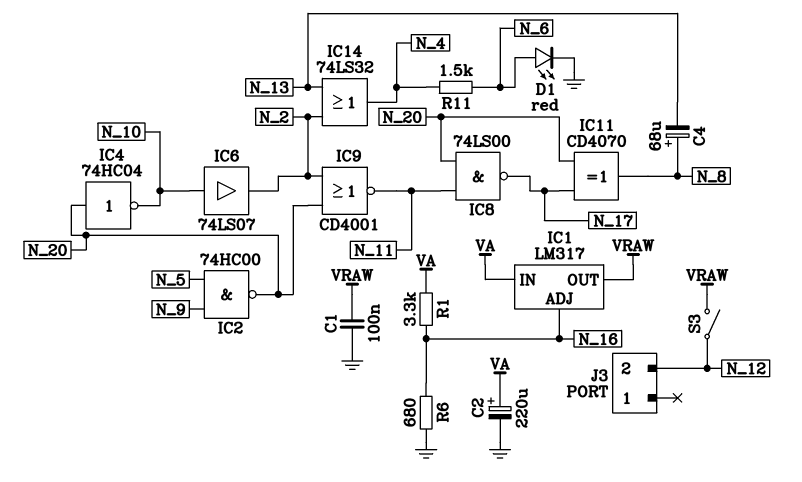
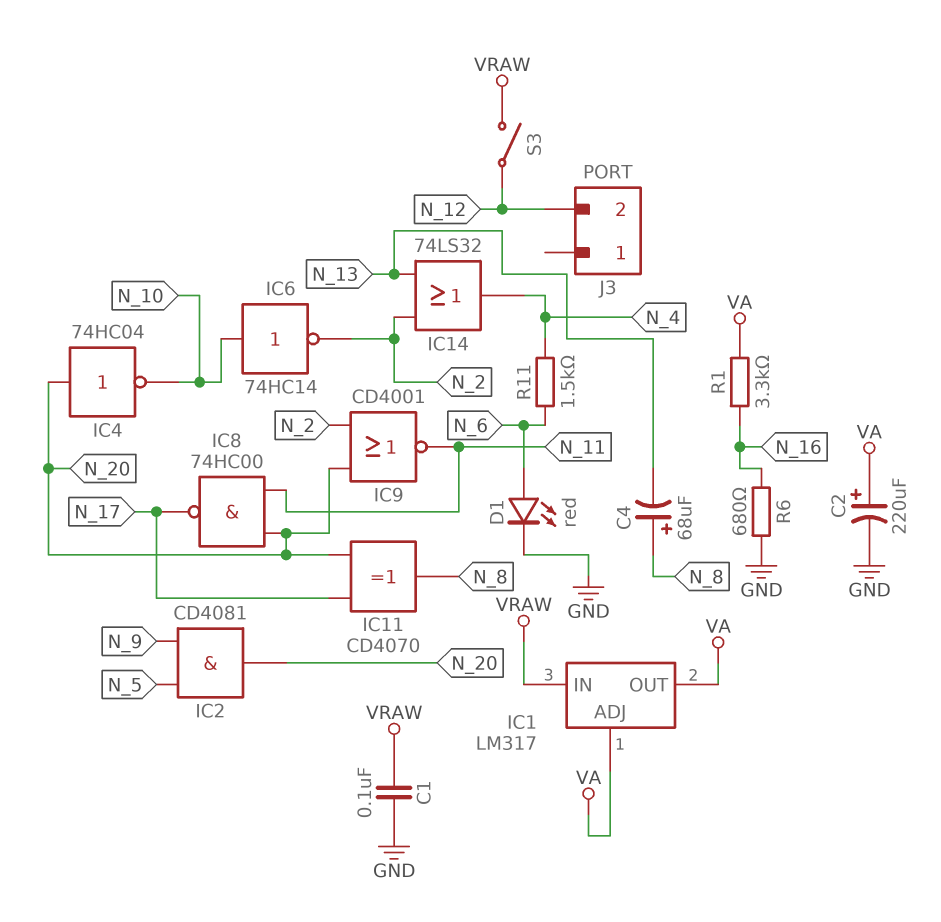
IC1 pin ADJ: N_16 -> VA
IC1 pin IN: VA -> VRAW
IC1 pin OUT: VRAW -> VA
IC2: NAND 74HC00 (in N_5, in N_9, out N_20) -> AND CD4081 (in N_5, in N_9, out N_20)
IC6: buffer 74LS07 (in N_10, out N_2) -> NOT 74HC14 (in N_10, out N_2)
IC8: NAND 74LS00 (in N_11, in N_20, out N_17) -> NAND 74HC00 (in N_11, in N_20, out N_17)

